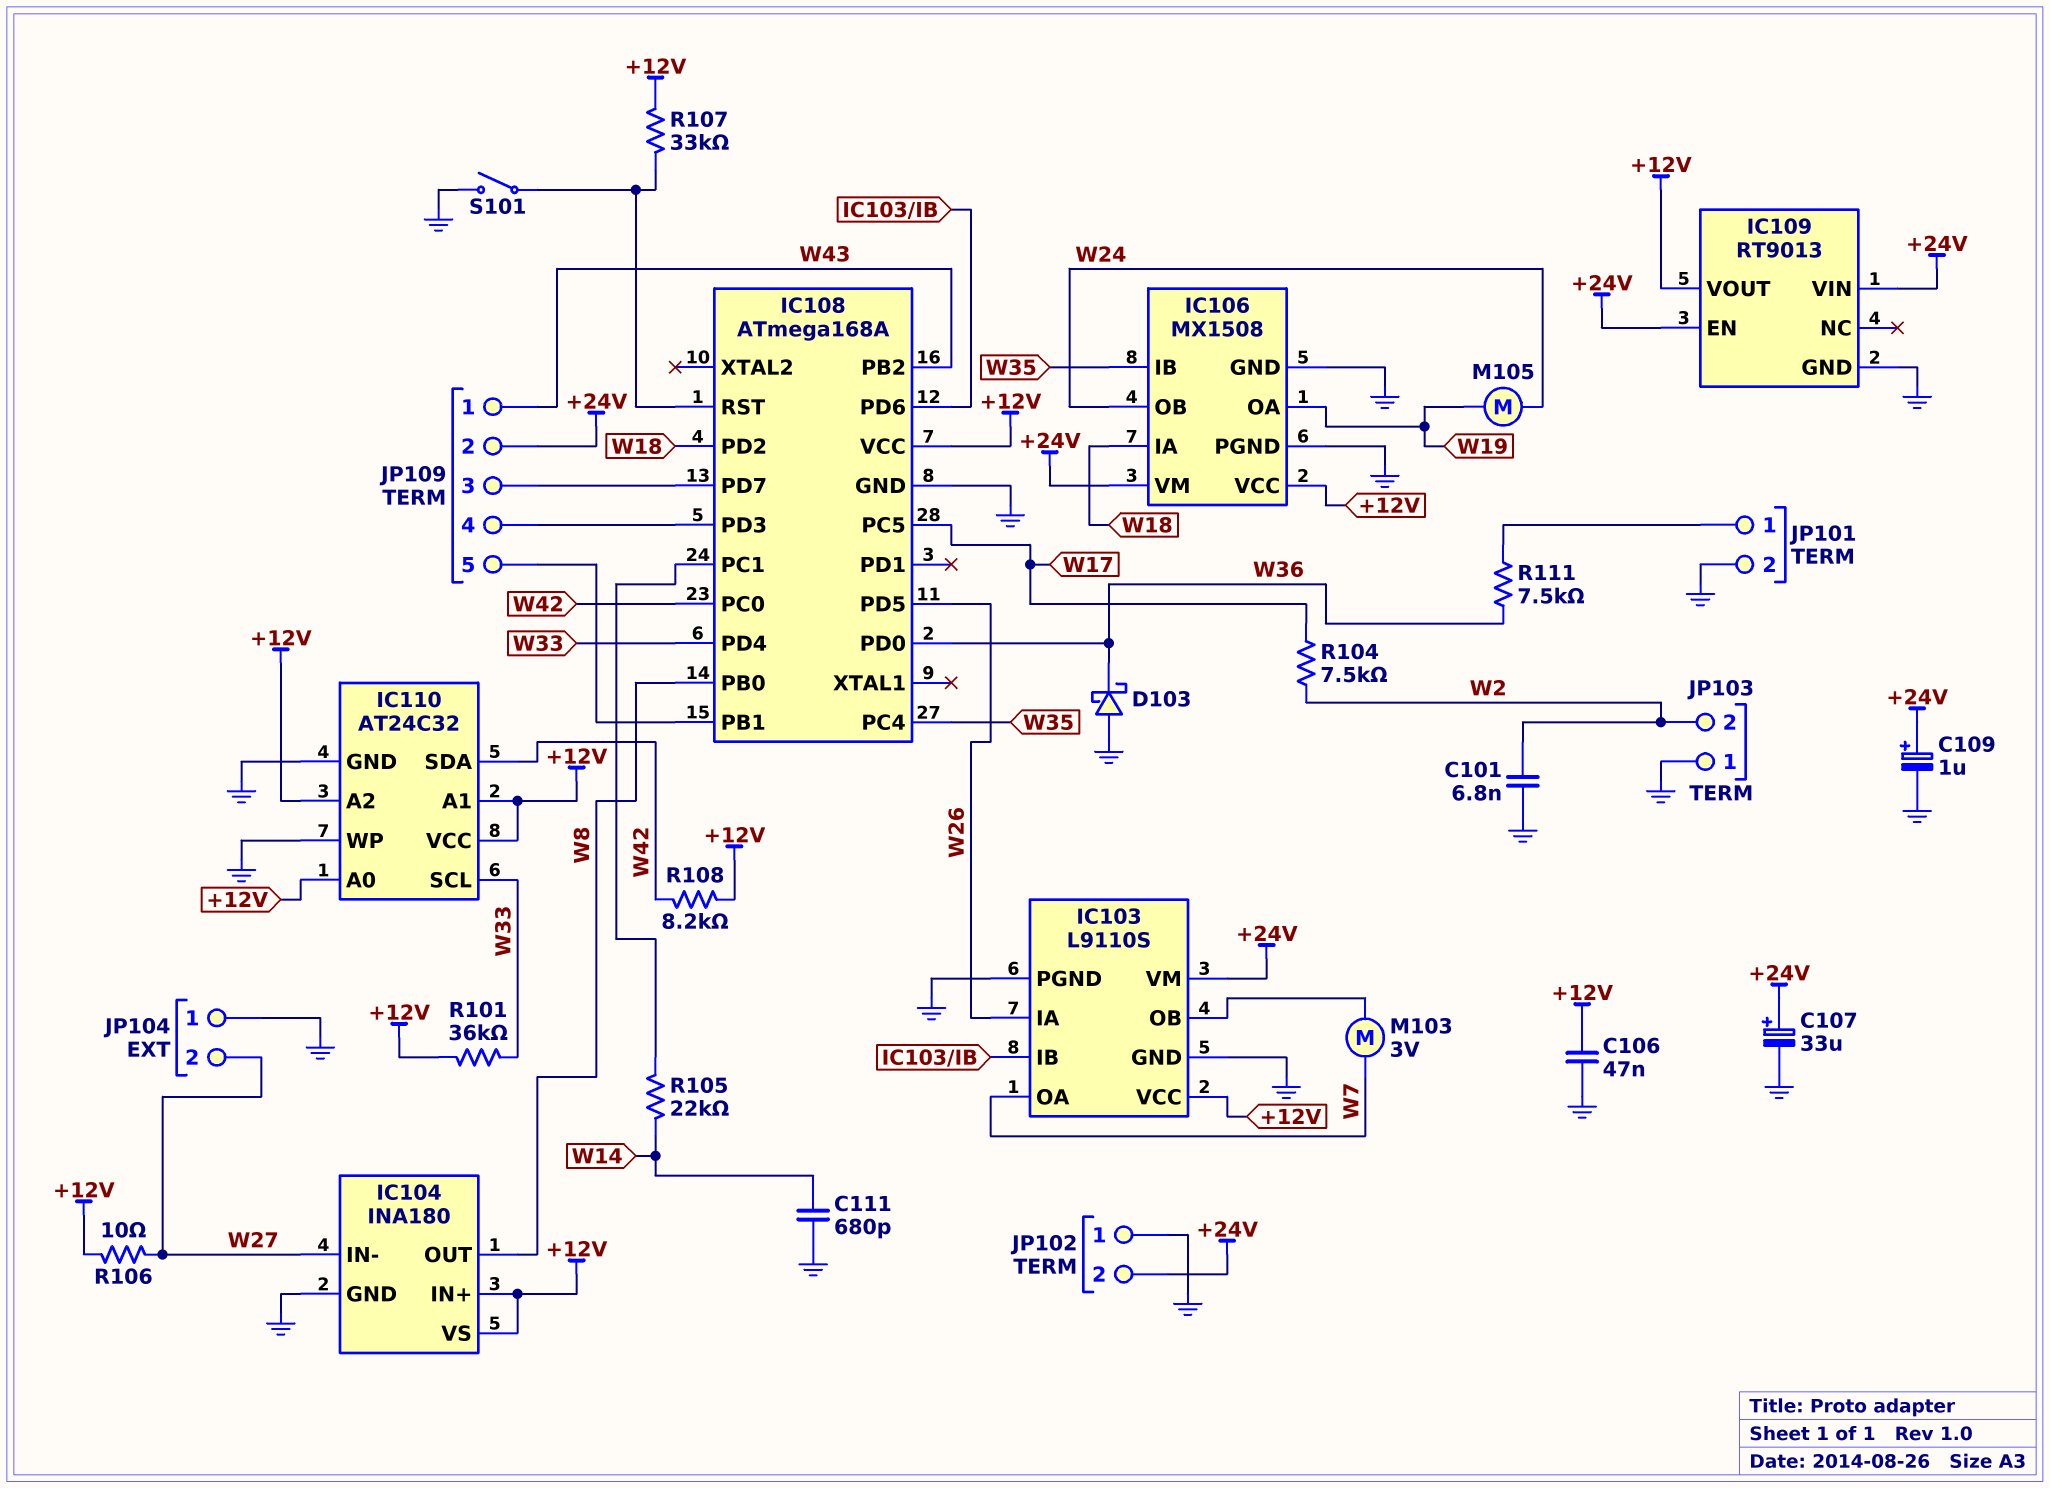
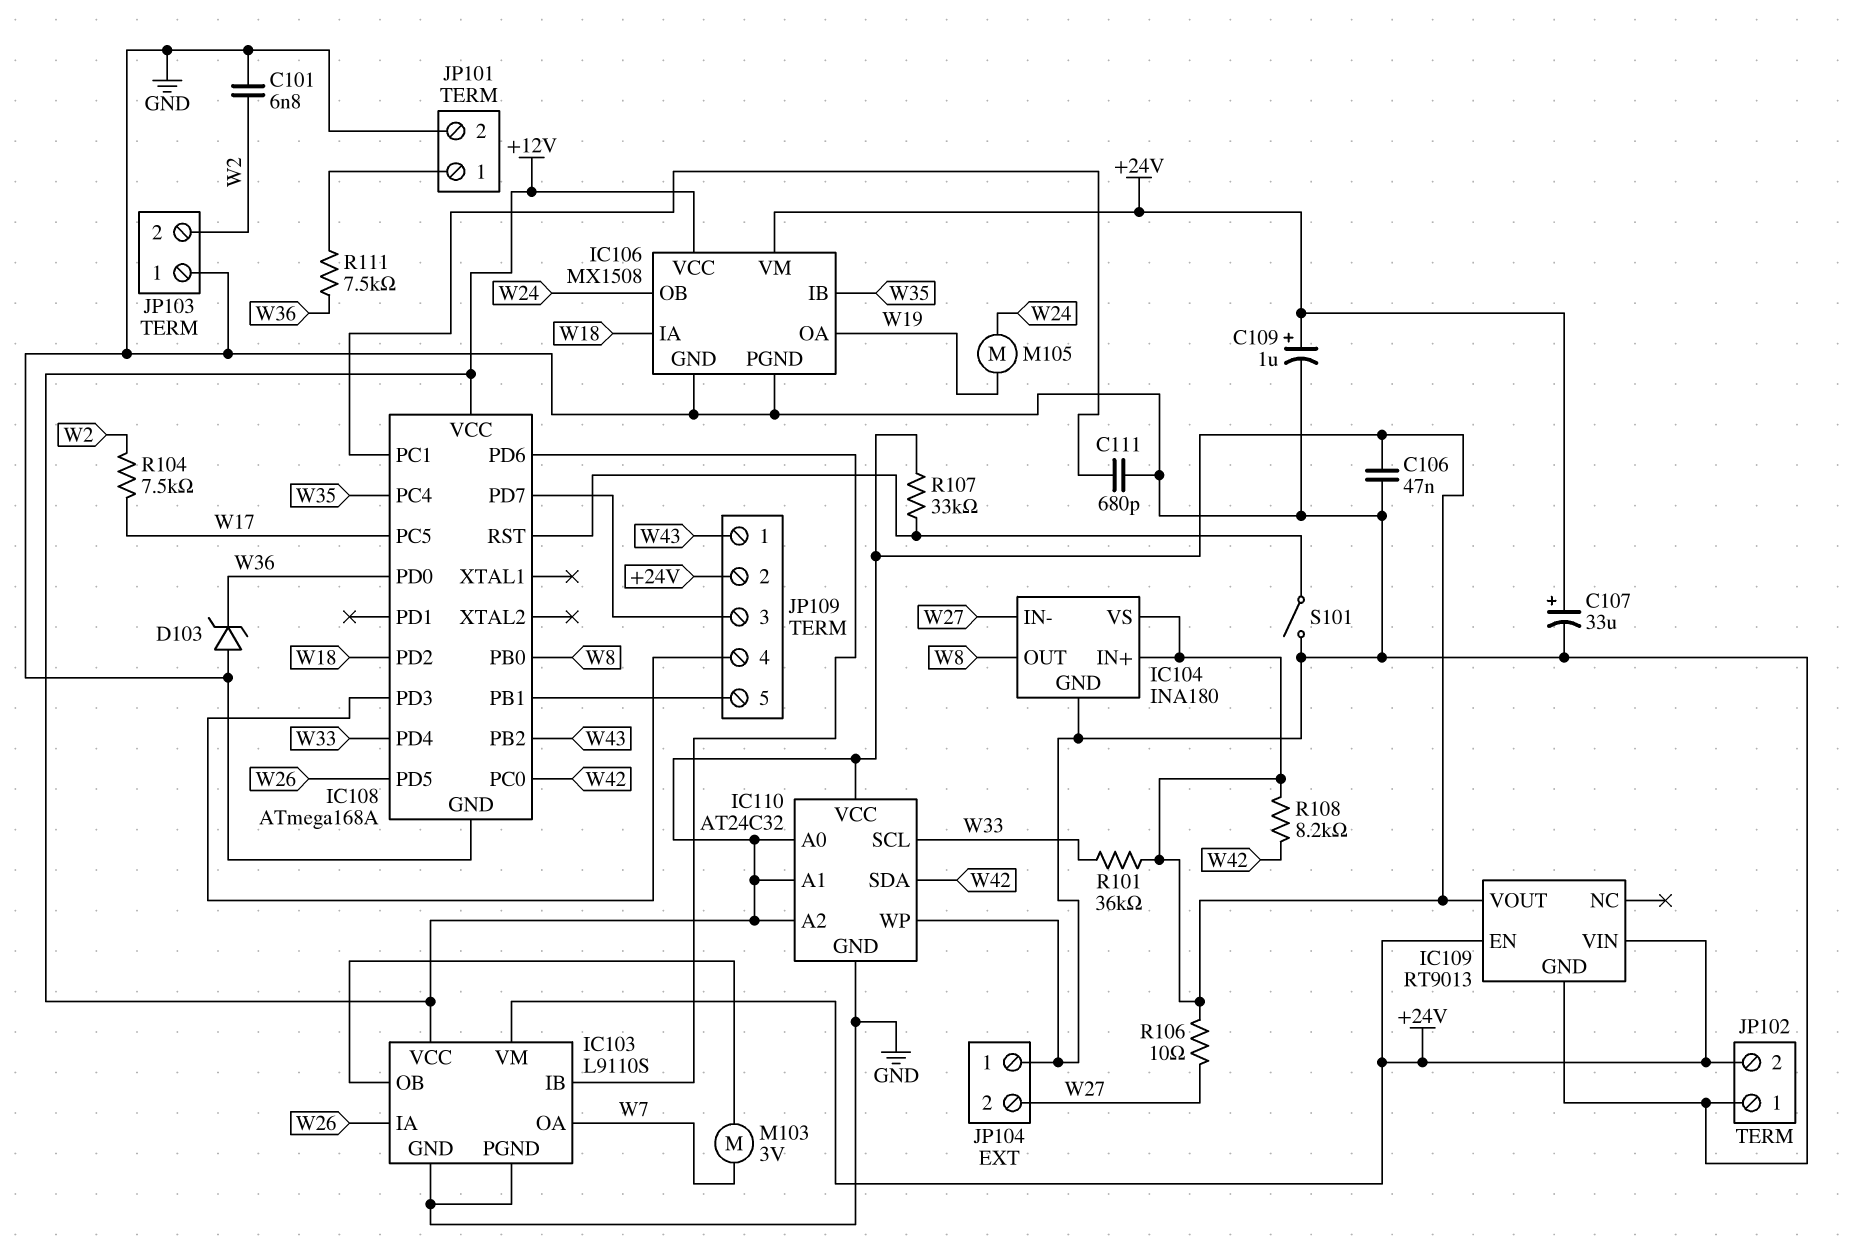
C111: 680pF (GND, W14) -> 680pF (GND, IC108/PC1)
D103: schottky (A GND, K W36) -> zener (A GND, K W36)
R105: 22k (IC108/PC1, W14) -> none

